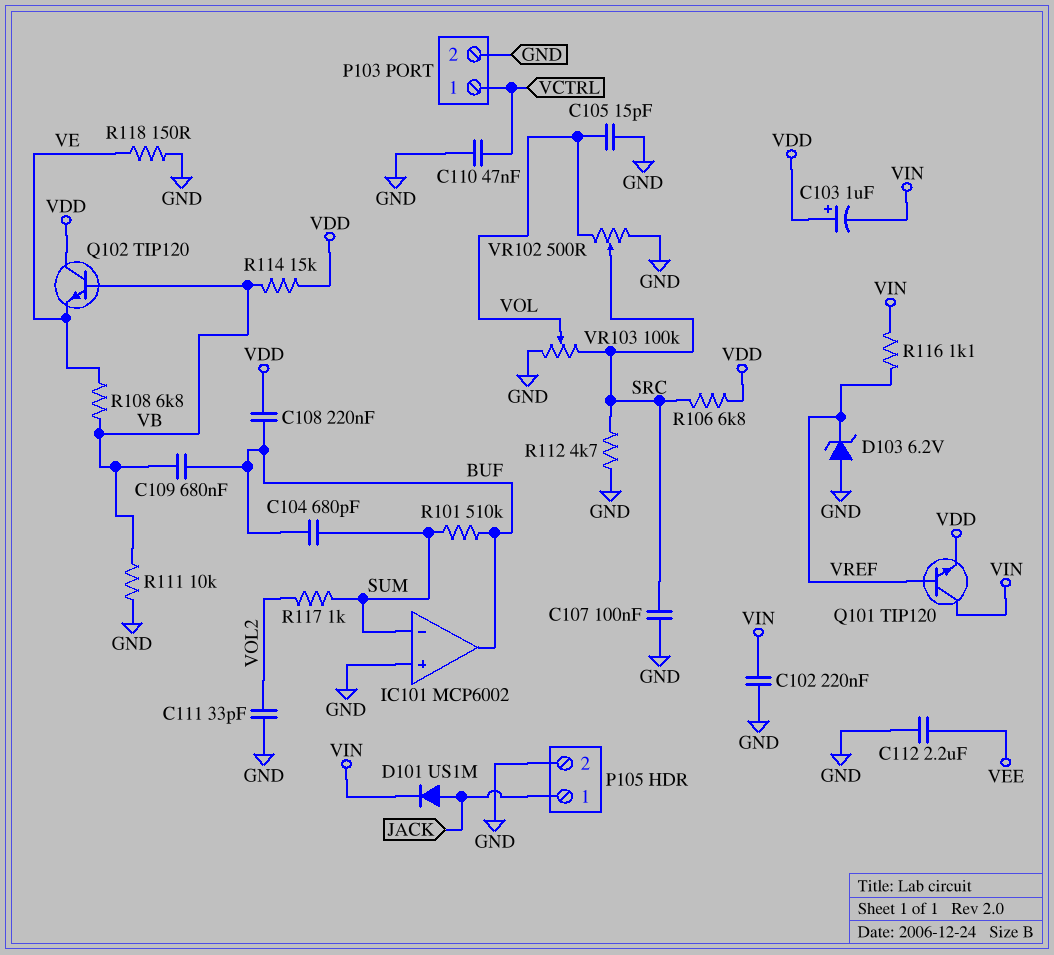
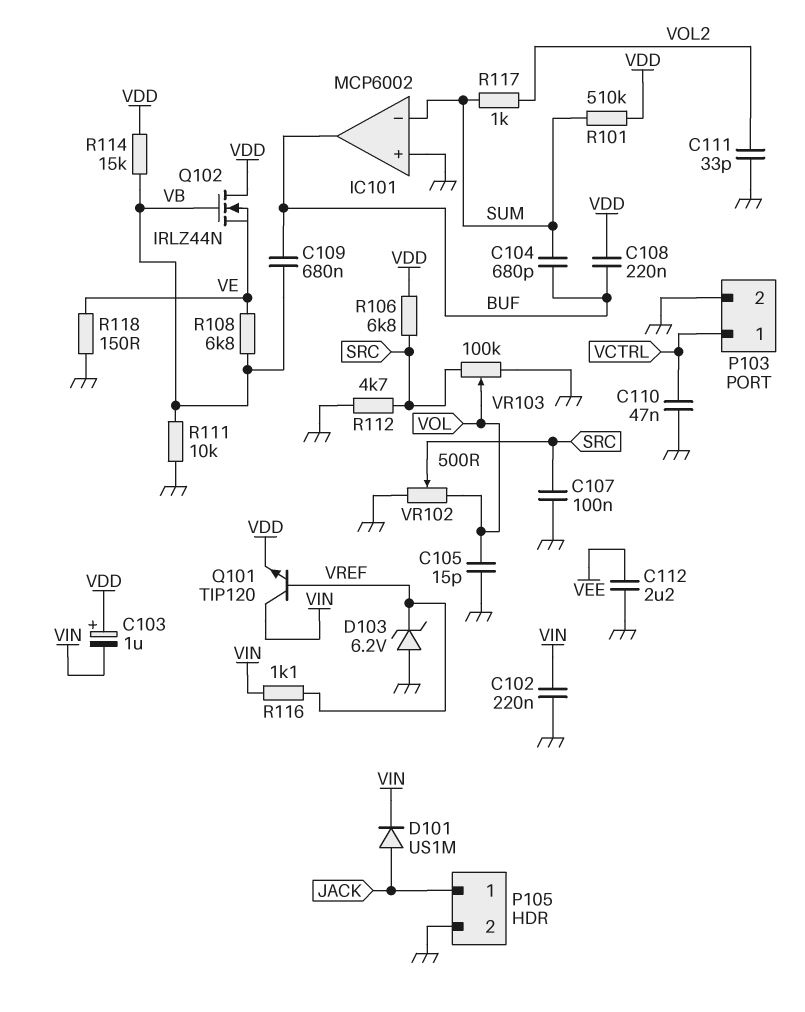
Q102: NPN TIP120 (B VB, C VDD, E VE) -> NMOS IRLZ44N (G VB, D VDD, S VE)
R101: 510k (BUF, SUM) -> 510k (SUM, VDD)

